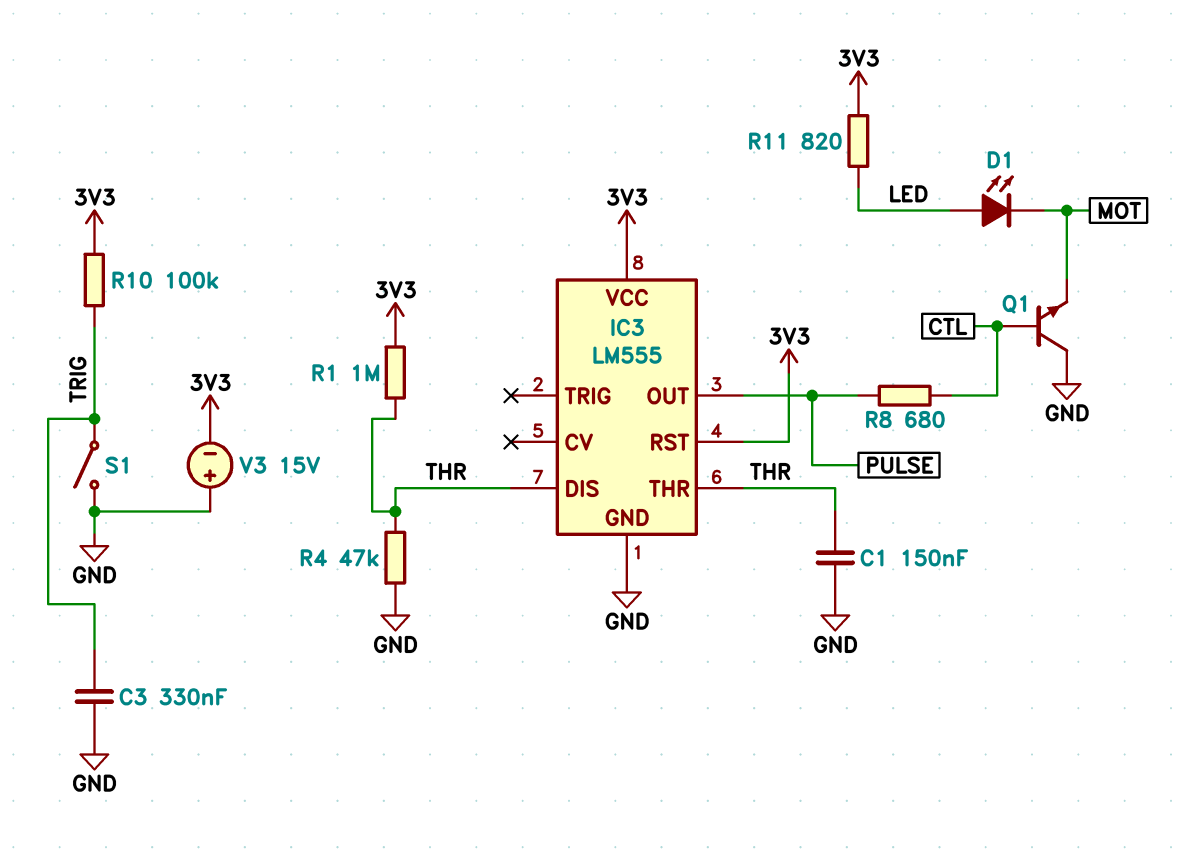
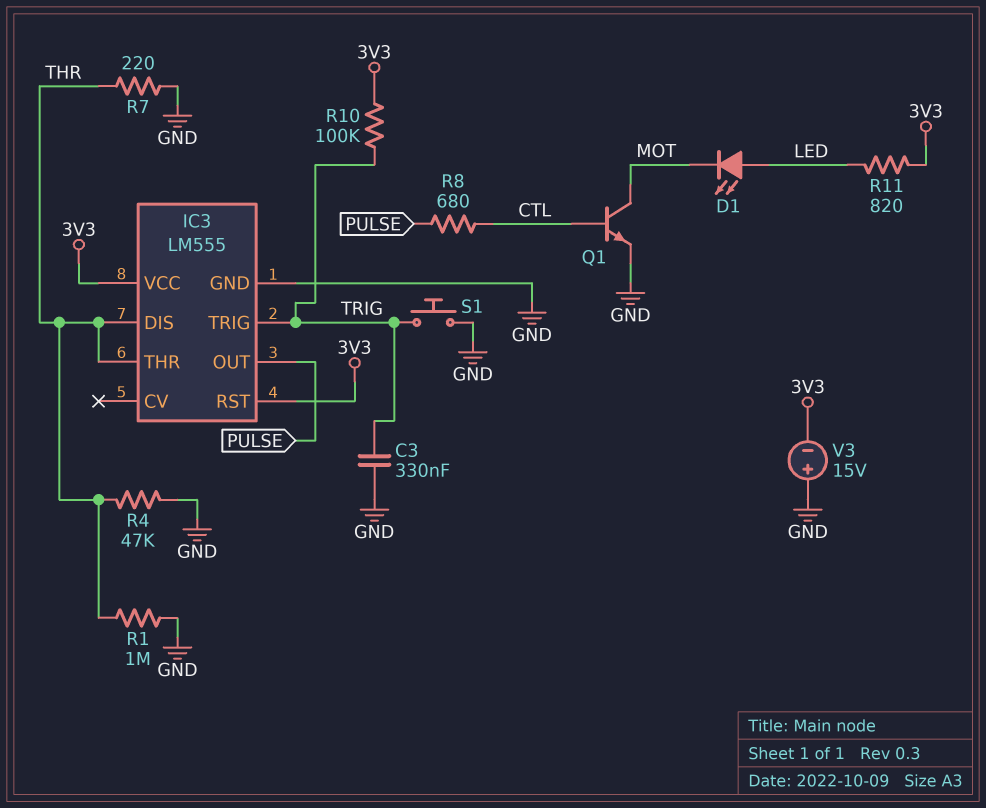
C1: 150nF (GND, THR) -> none
IC3 pin TRIG: none -> TRIG
Q1: NPN (B CTL, C GND, E MOT) -> NPN (B CTL, C MOT, E GND)
R1: 1M (3V3, THR) -> 1M (GND, THR)
R7: none -> 220 (GND, THR)
S1: switch (GND, TRIG) -> button (GND, TRIG)

